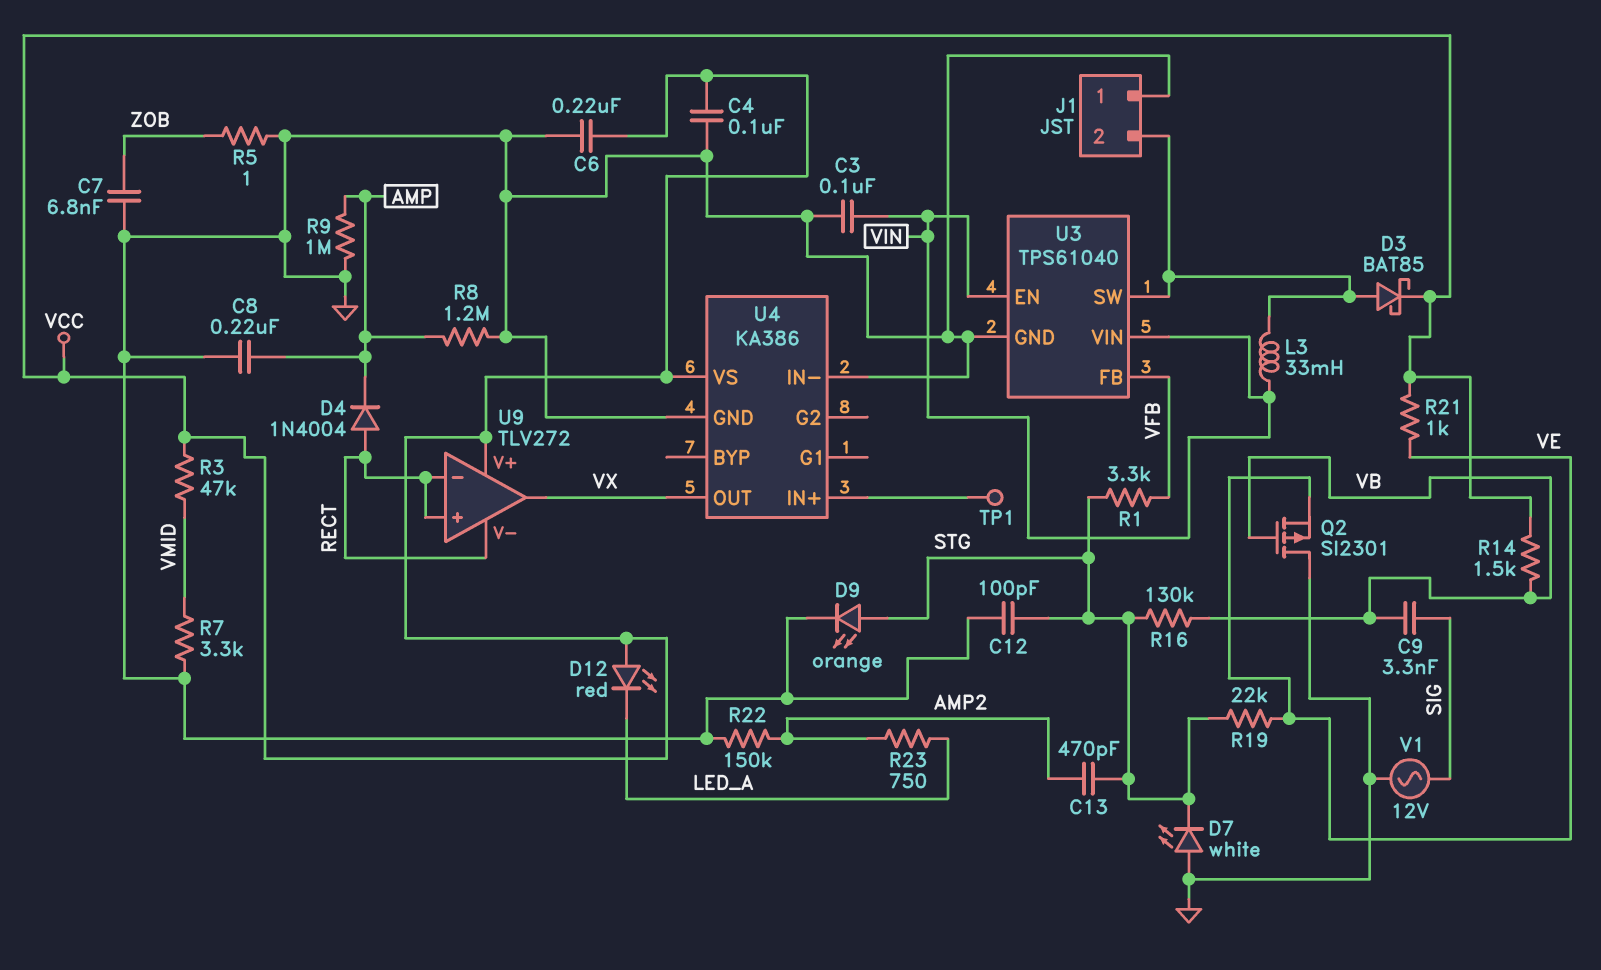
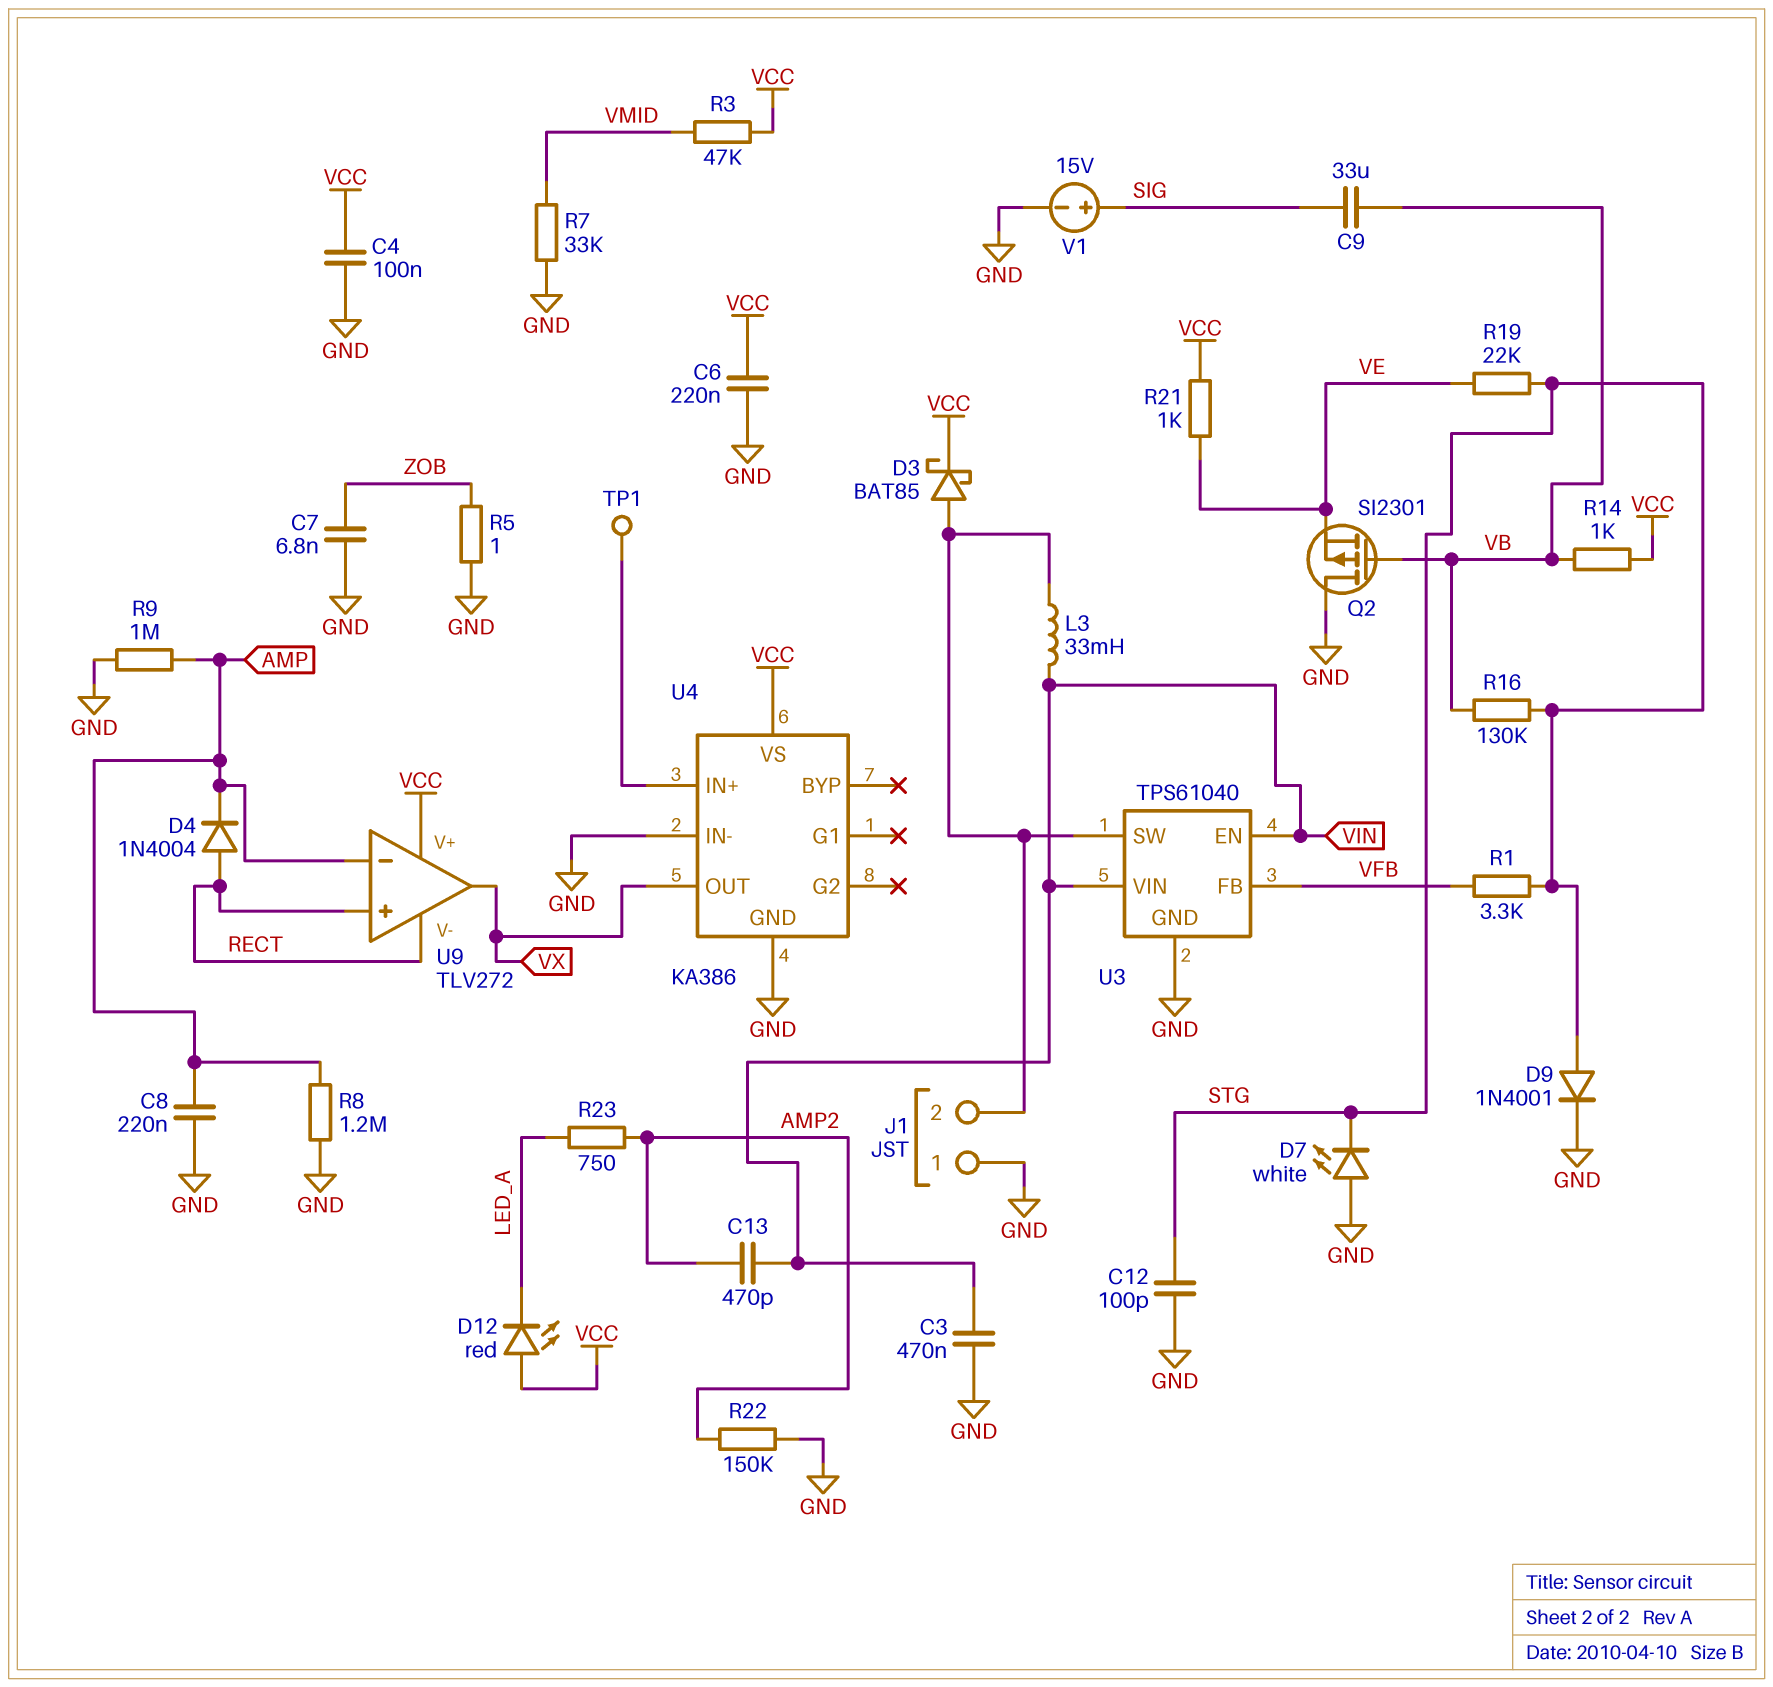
C3: 100nF (GND, VIN) -> 470nF (GND, VIN)
C9: 3.3nF (SIG, VB) -> 33uF (SIG, VB)
C13: 470pF (AMP2, STG) -> 470pF (AMP2, VIN)
D9: LED orange (A STG, K GND) -> diode 1N4001 (A STG, K GND)
R7: 3.3k (GND, VMID) -> 33k (GND, VMID)
R14: 1.5k (VB, VCC) -> 1k (VB, VCC)
U9 pin in-: RECT -> AMP
V1: AC 12V (GND, SIG) -> 15V (plus SIG, minus GND)

